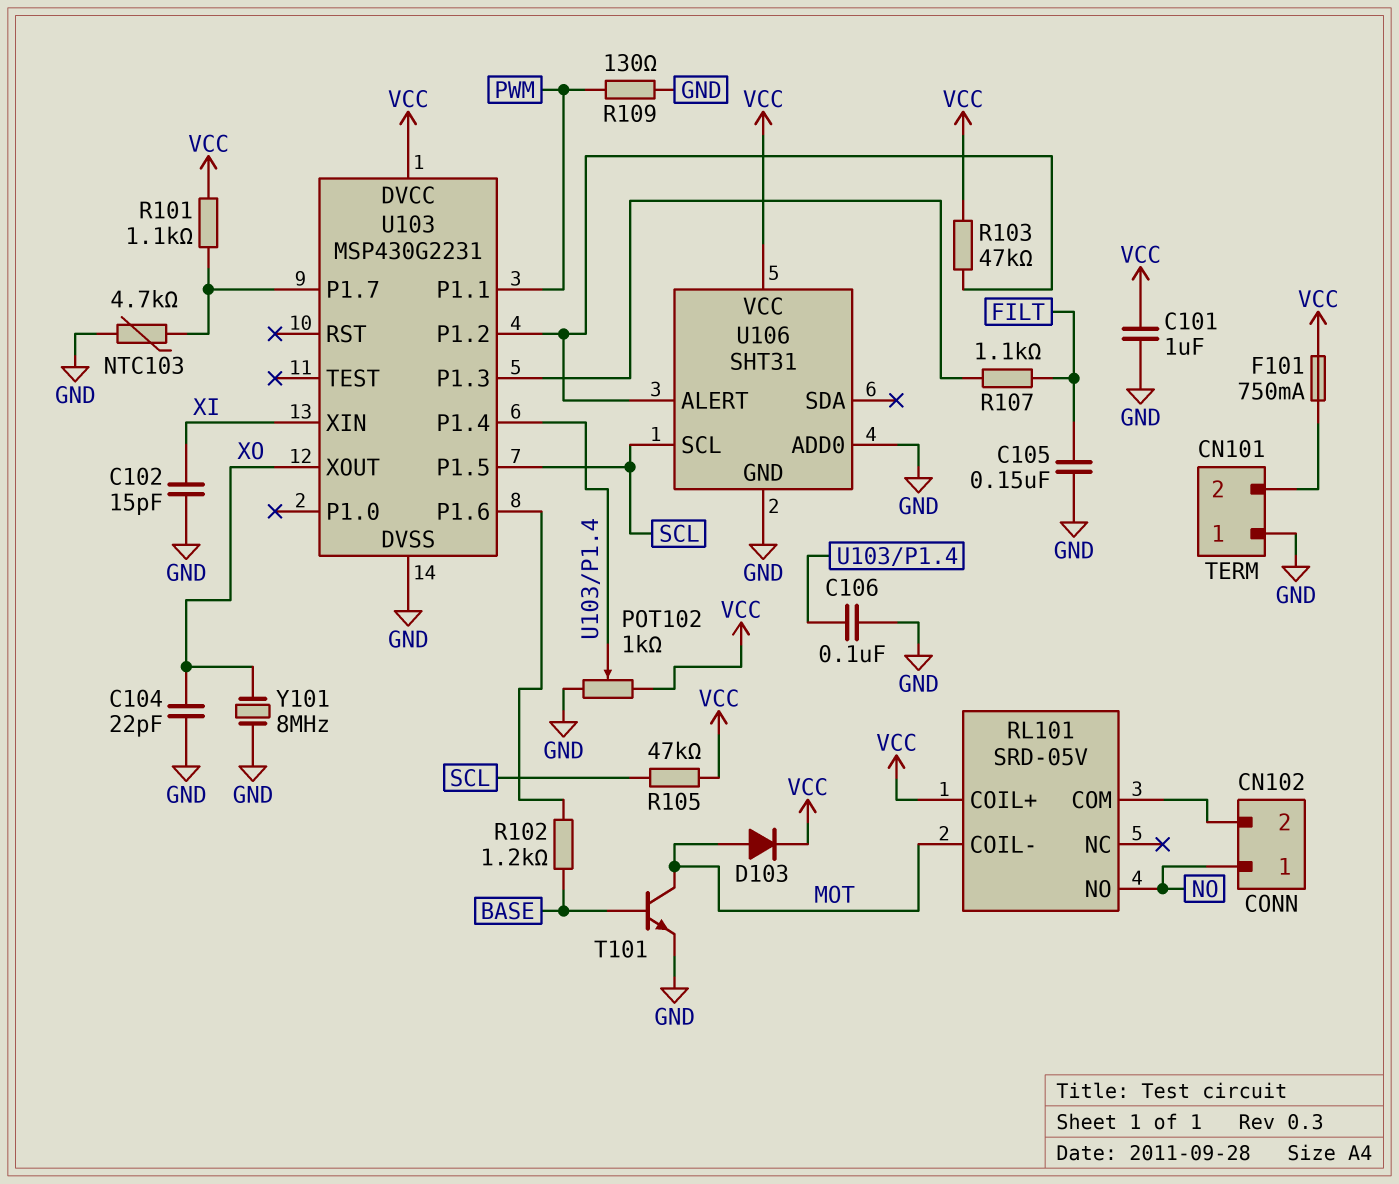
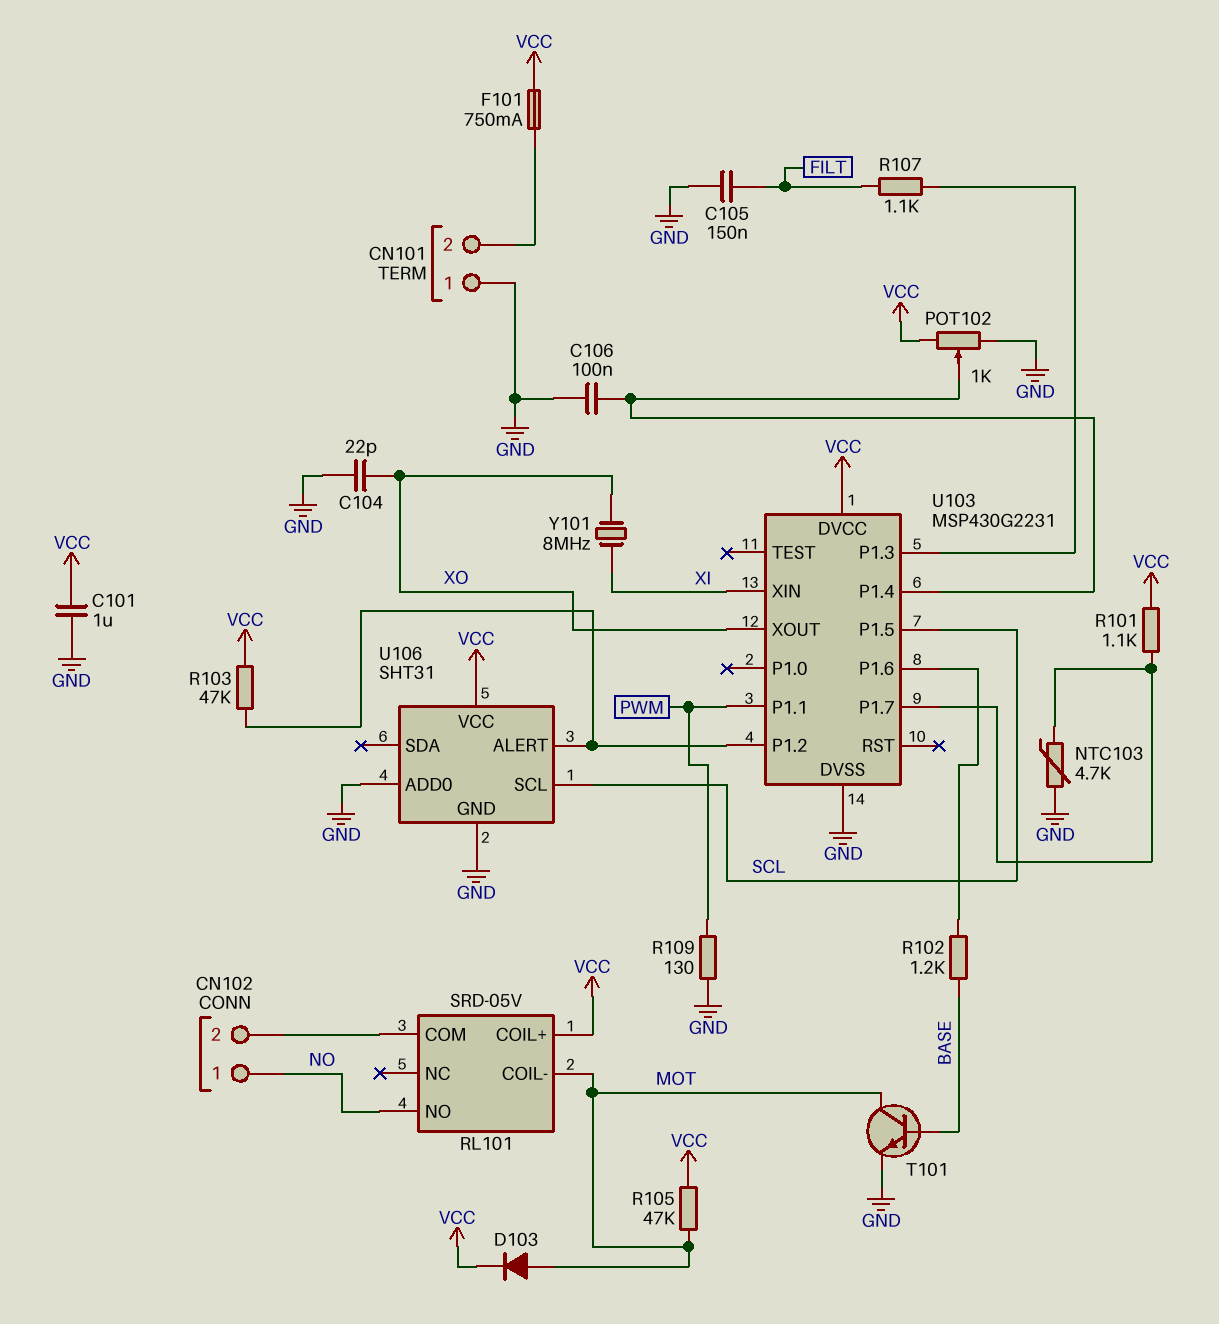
C102: 15pF (GND, XI) -> none
R105: 47k (SCL, VCC) -> 47k (MOT, VCC)
Y101: 8MHz (GND, XO) -> 8MHz (XI, XO)

